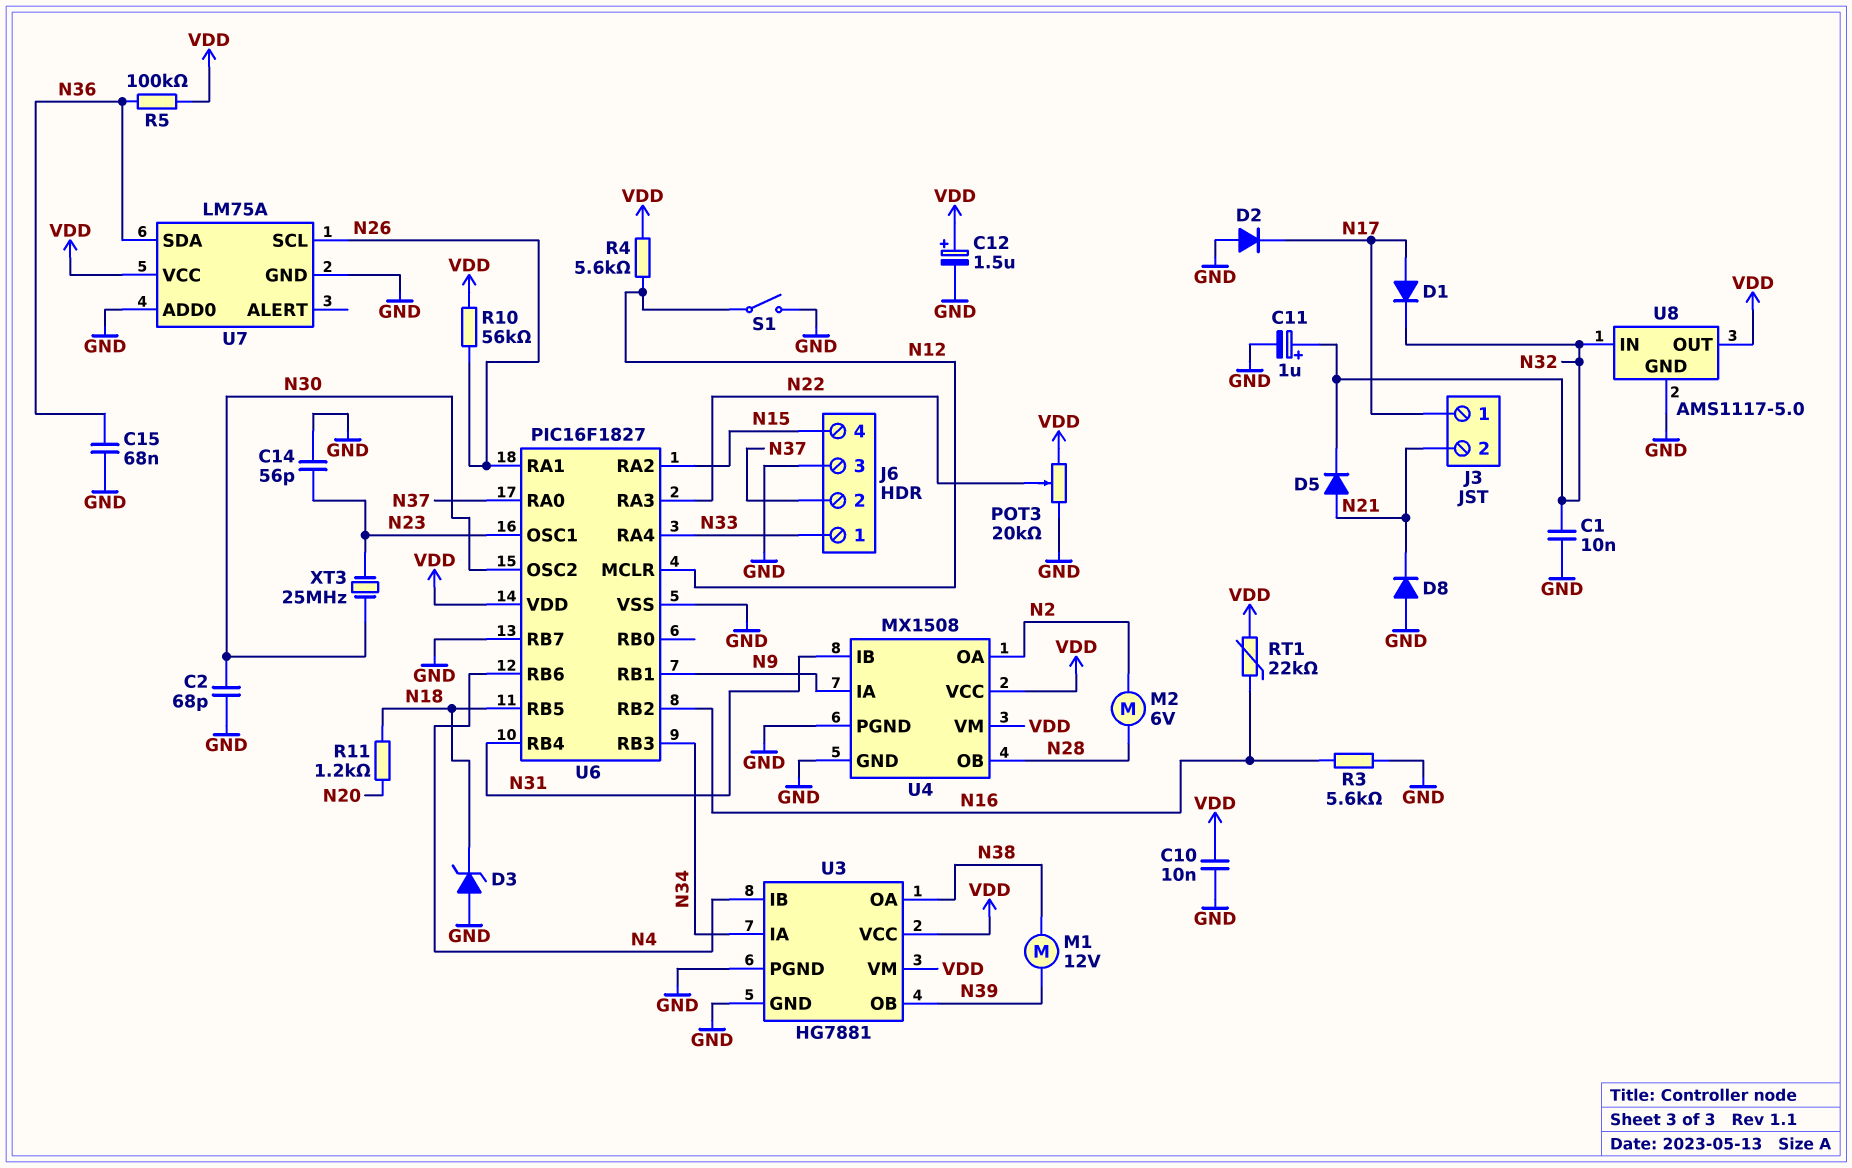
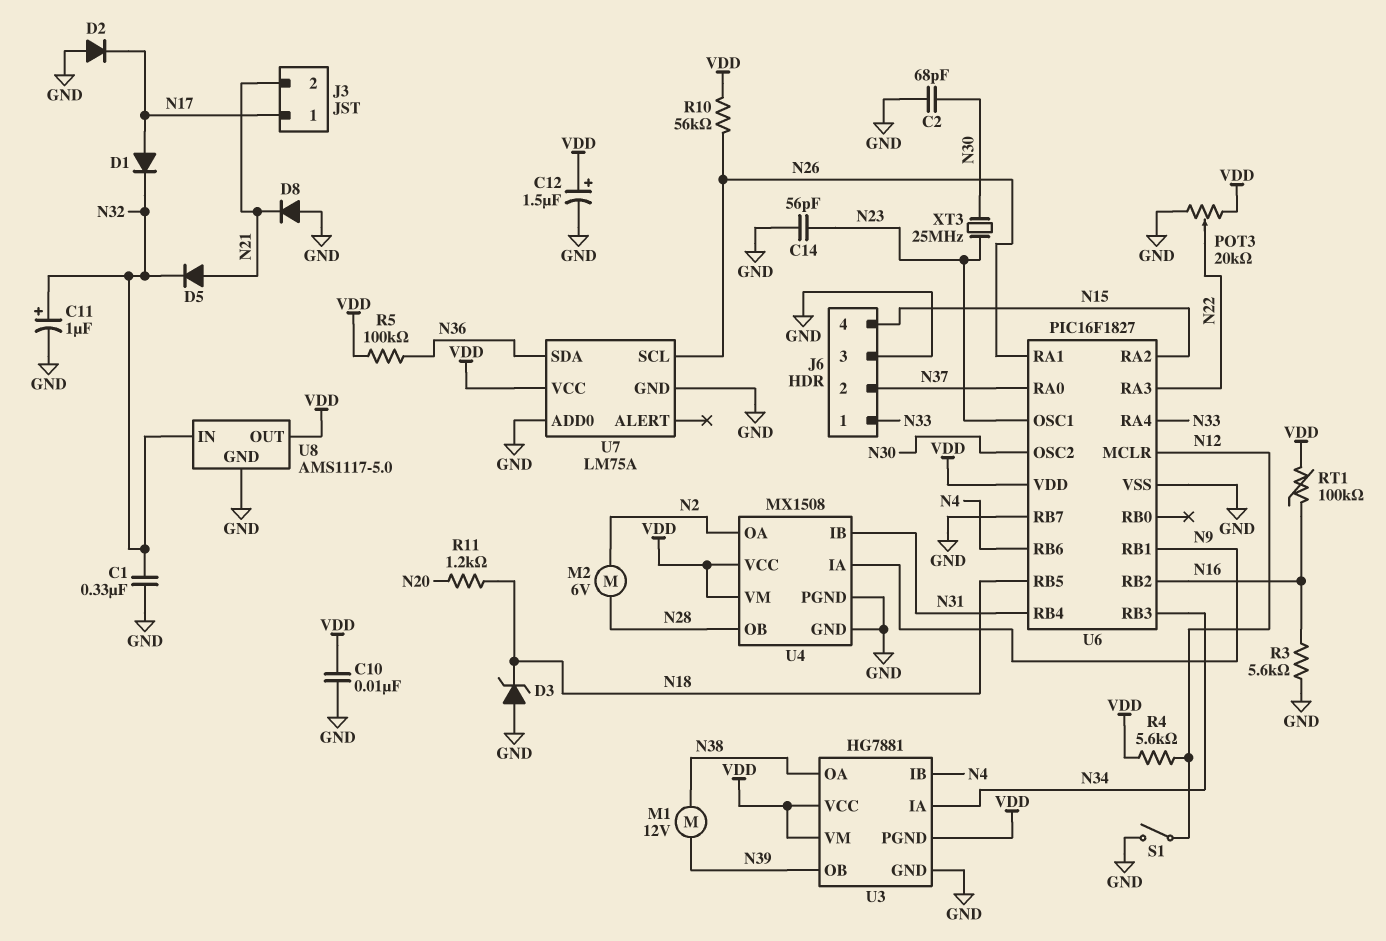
C1: 10nF (GND, N32) -> 330nF (GND, N32)
C15: 68nF (GND, N36) -> none
RT1: 22k (N16, VDD) -> 100k (N16, VDD)
U3 pin PGND: GND -> VDD

